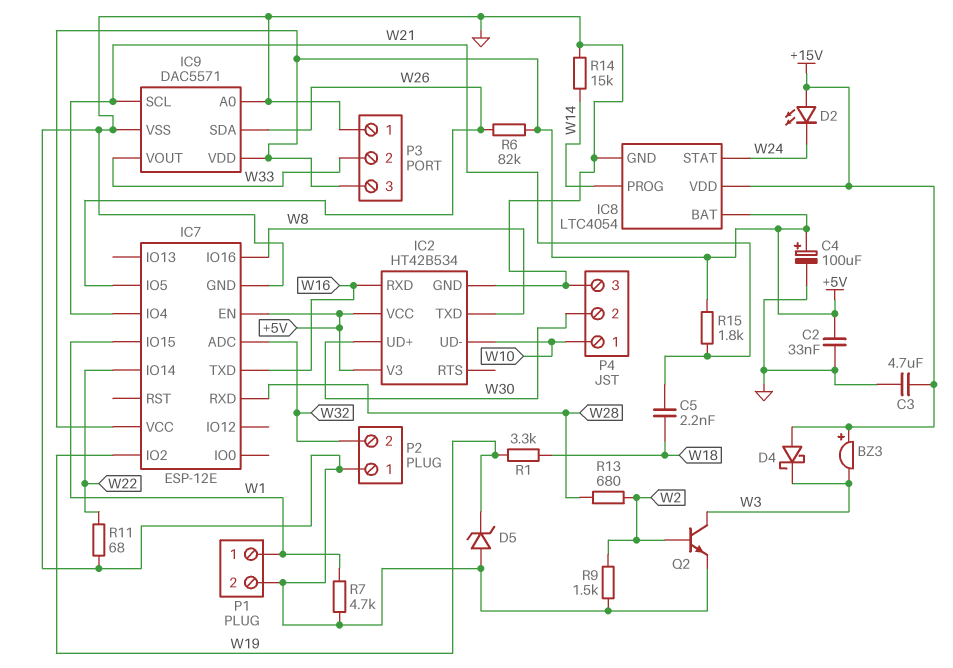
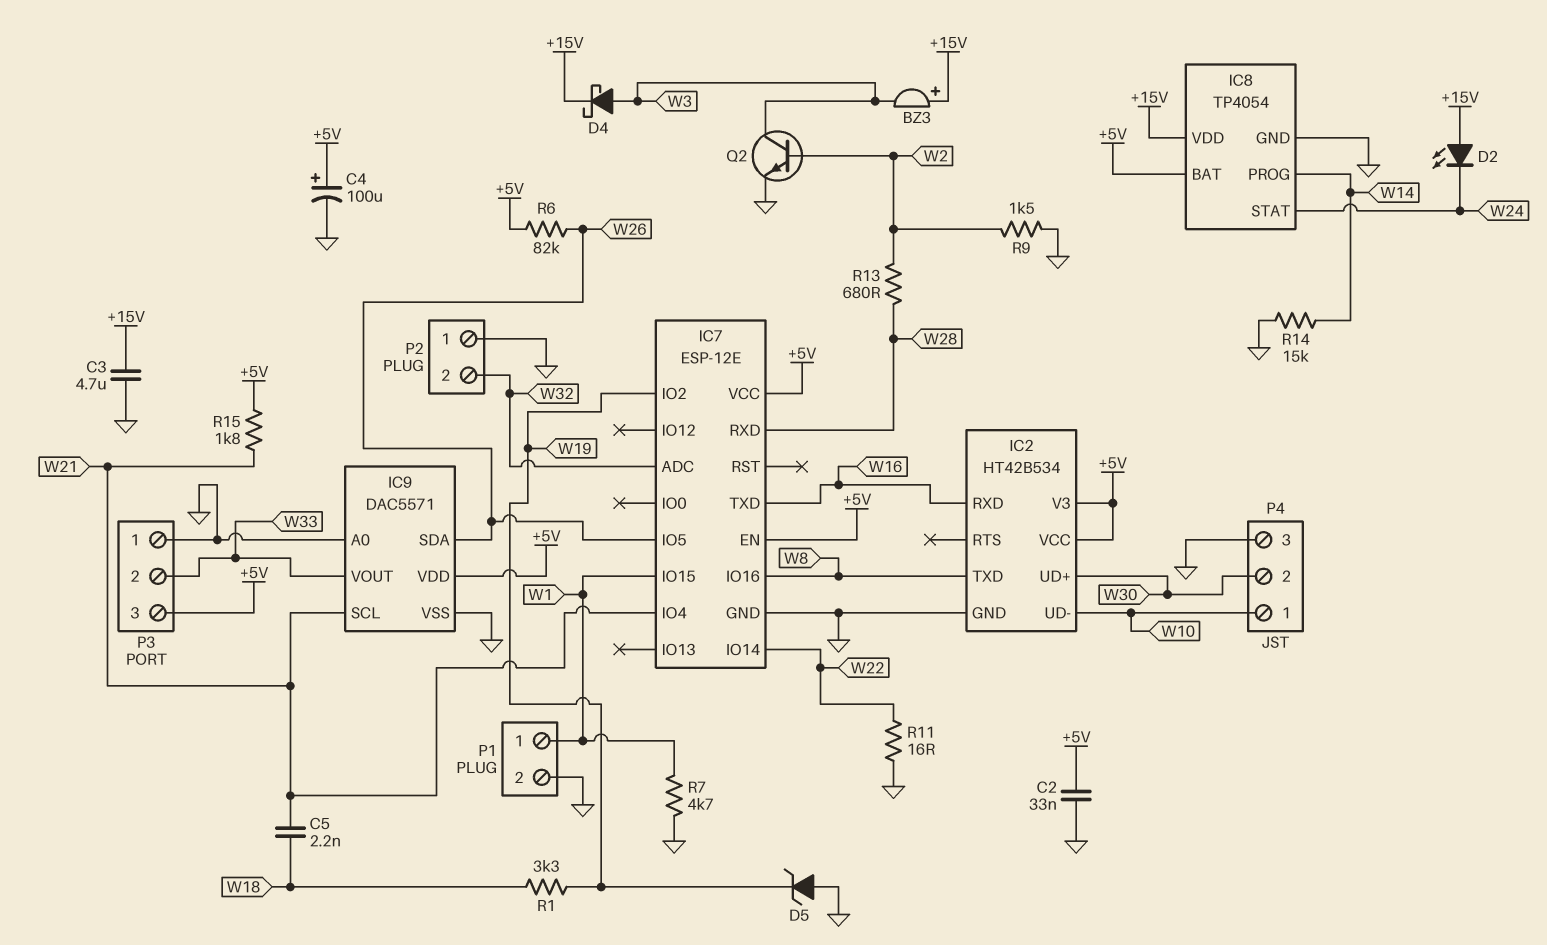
D4: schottky (A +15V, K W3) -> schottky (A W3, K +15V)
IC8: LTC4054 -> TP4054
R11: 68 (GND, W22) -> 16 (GND, W22)

